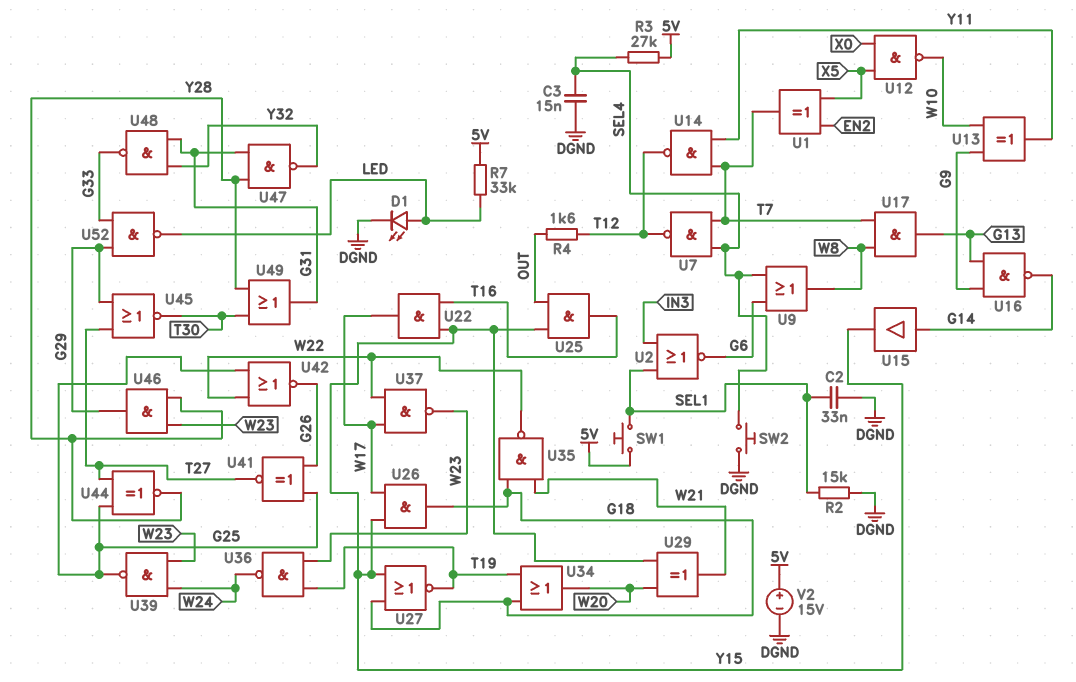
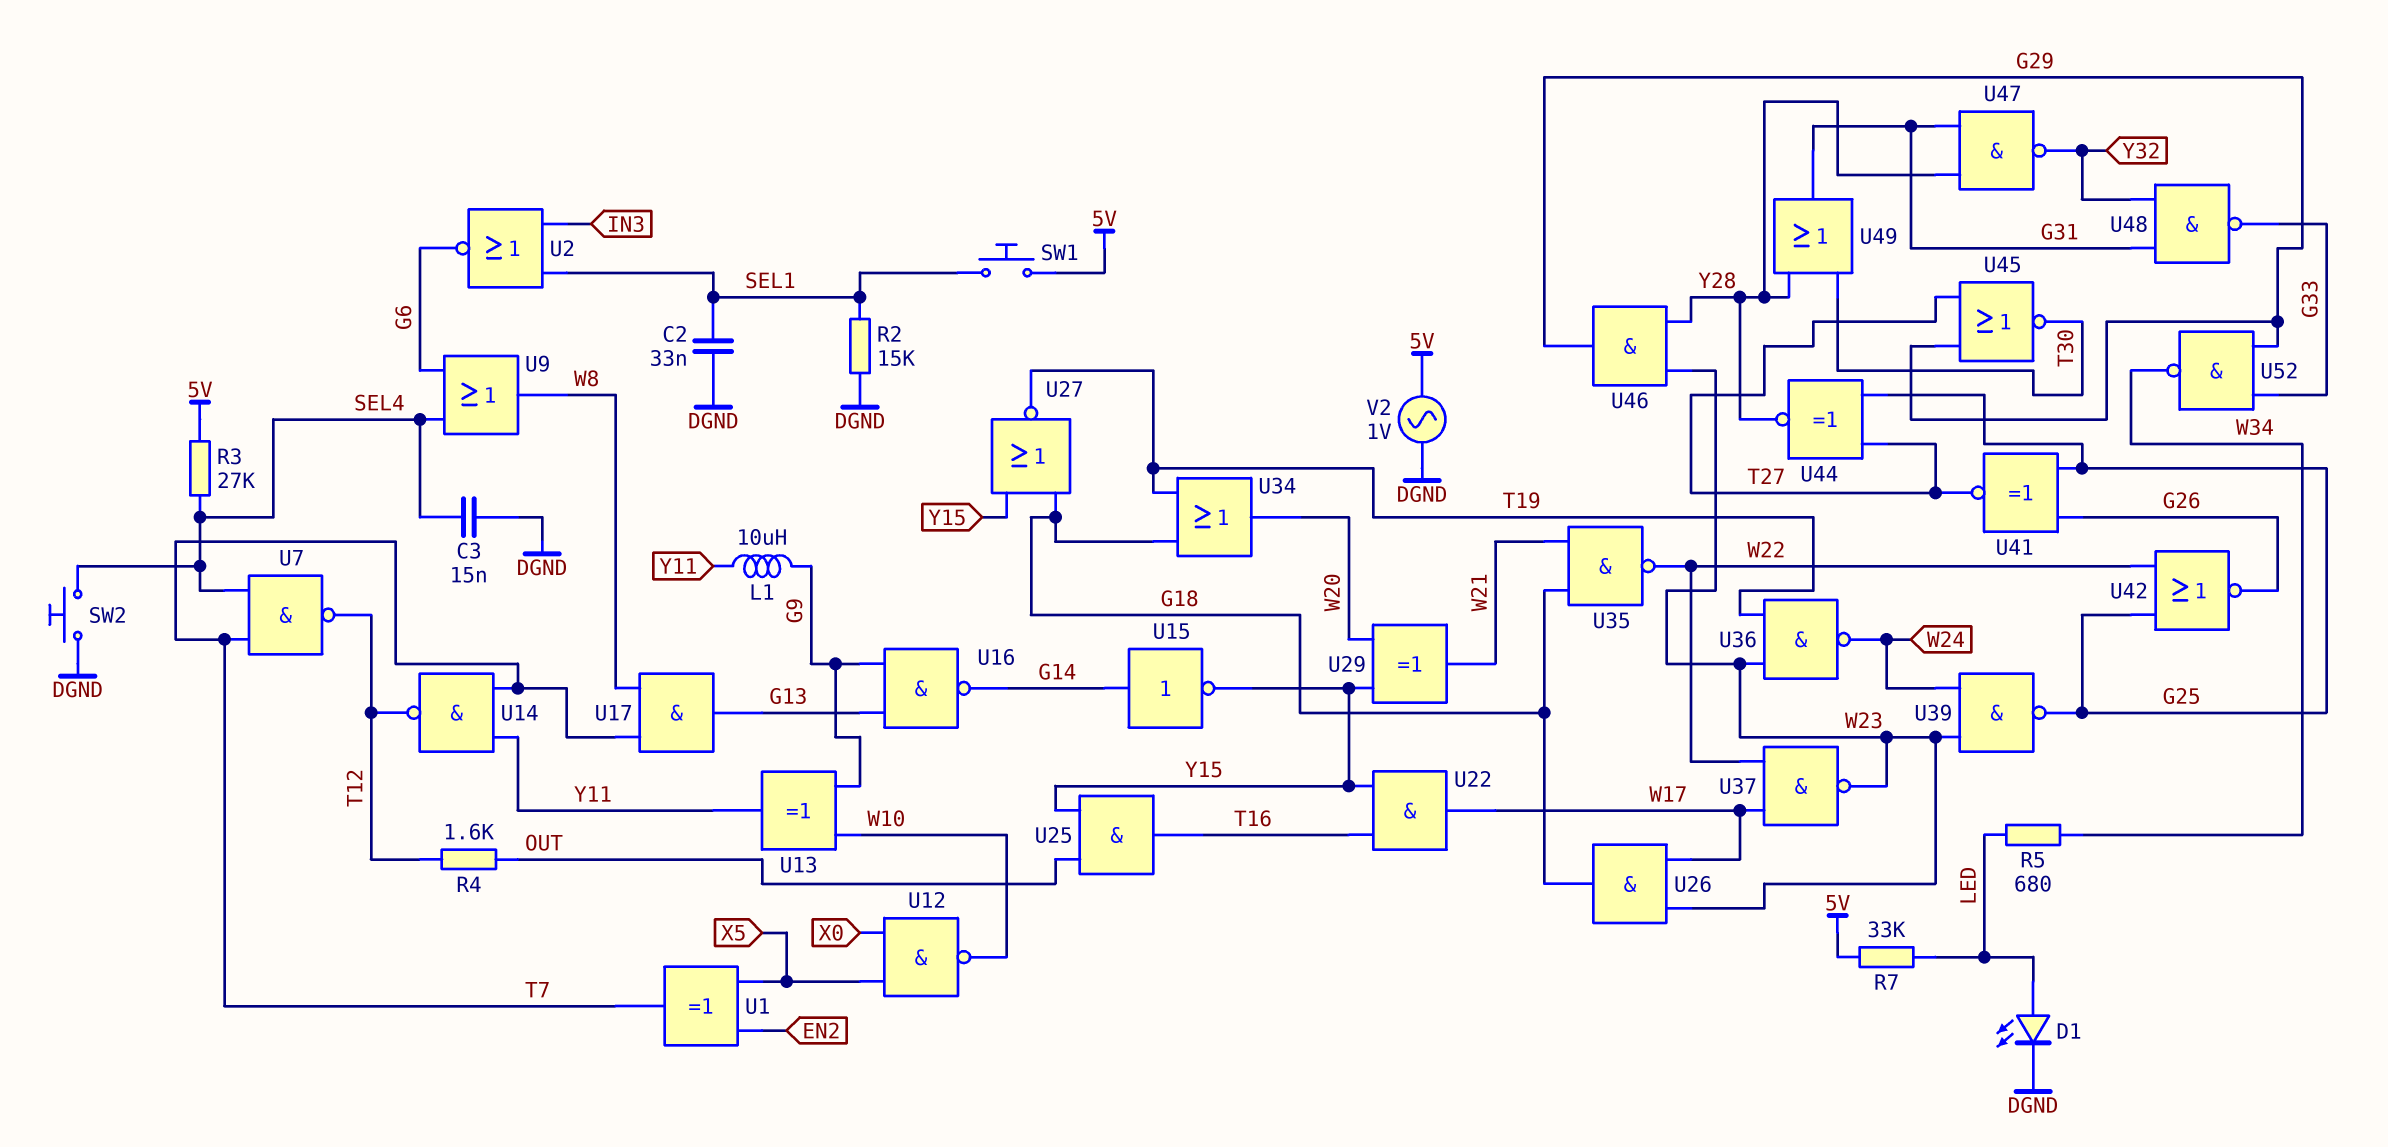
L1: none -> 10uH (G9, Y11)
R5: none -> 680 (LED, W34)
U15: buffer (in G14, out Y15) -> NOT (in G14, out Y15)
U26: AND (in W17, in Y15, out G18) -> AND (in W17, in W23, out G18)
U52: NAND (in G29, in G33, out LED) -> NAND (in G29, in G33, out W34)
V2: 15V (plus 5V, minus DGND) -> AC 1V (5V, DGND)

